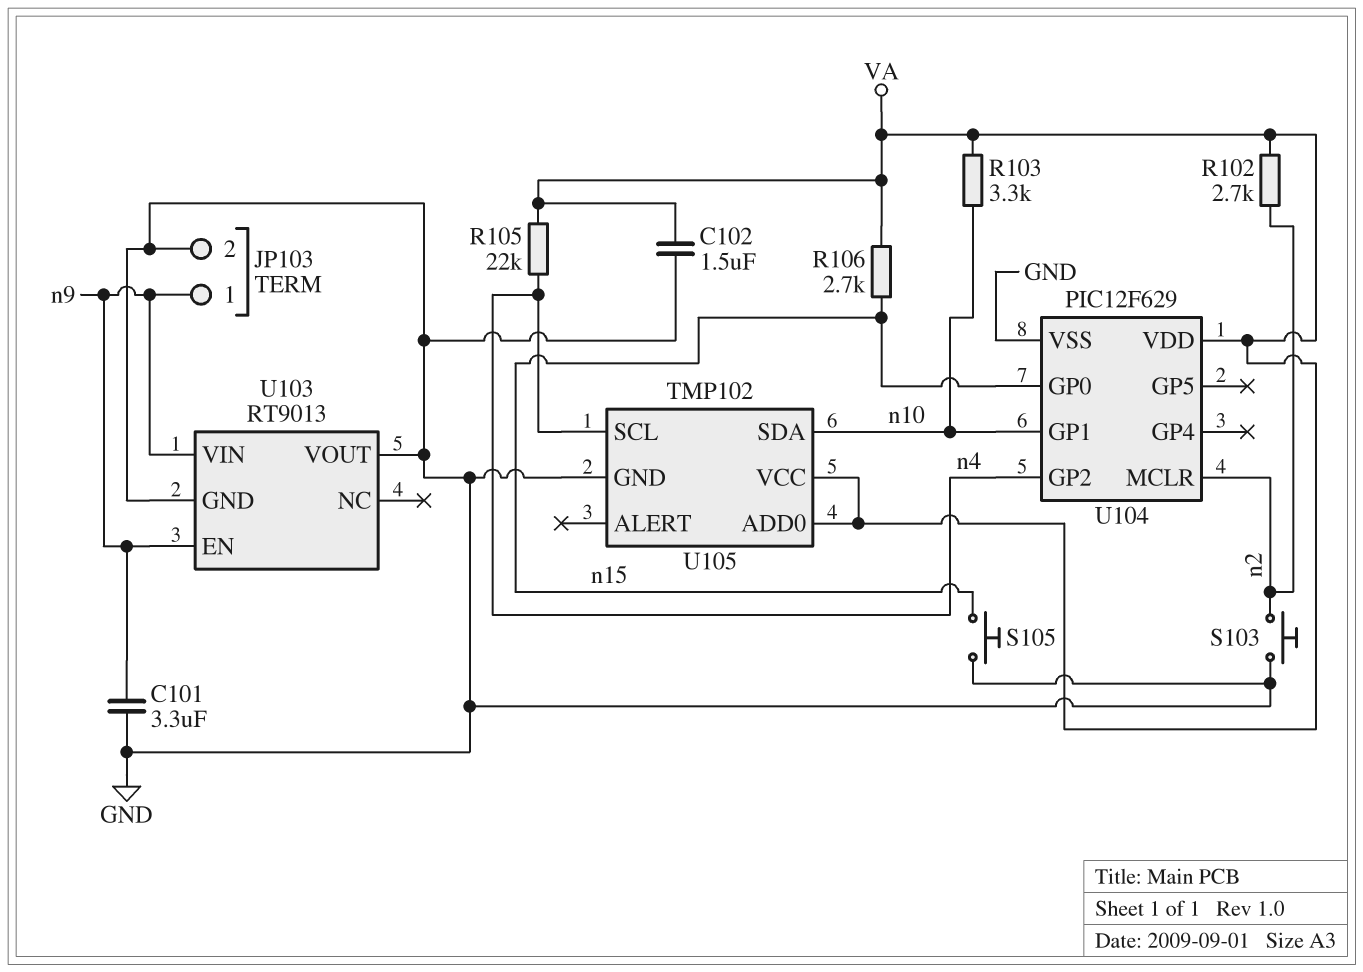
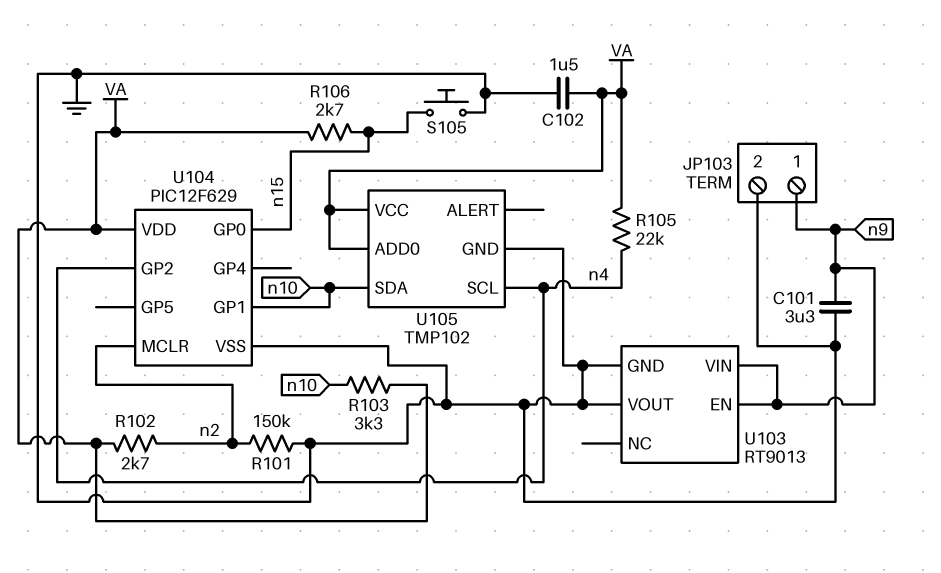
R101: none -> 150k (GND, n2)
S103: button (GND, n2) -> none

